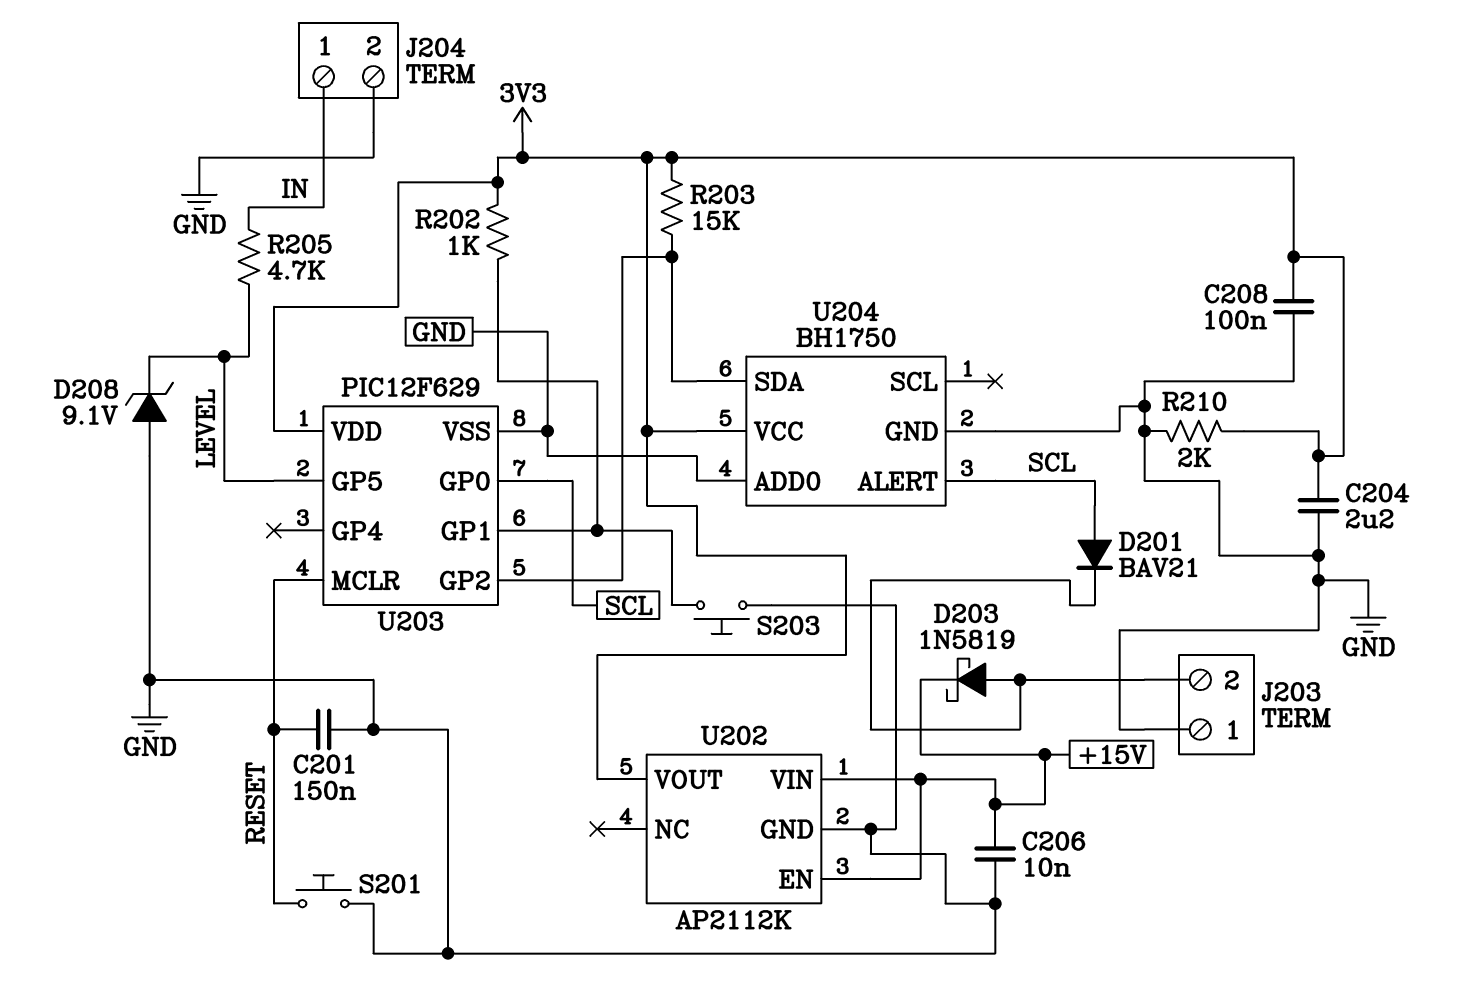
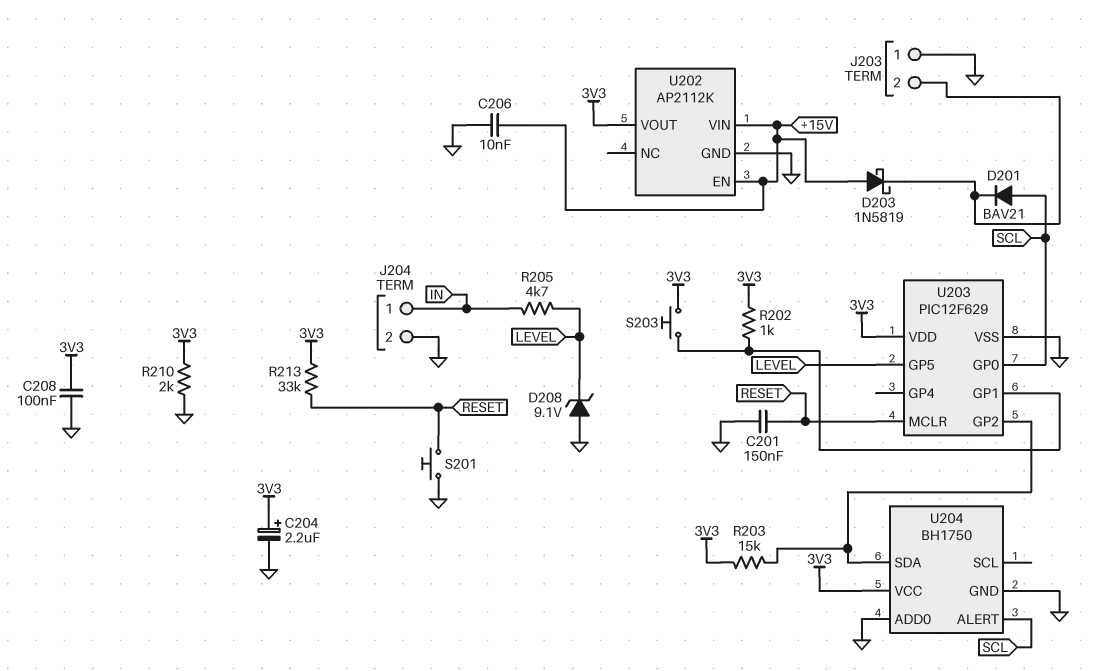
C204: 2.2uF (3V3, GND) -> 2.2uF (plus 3V3, minus GND)
D203: schottky 1N5819 (A J203/2, K +15V) -> schottky 1N5819 (A +15V, K J203/2)
R213: none -> 33k (3V3, RESET)
S203: button (GND, U203/GP1) -> button (3V3, U203/GP1)

